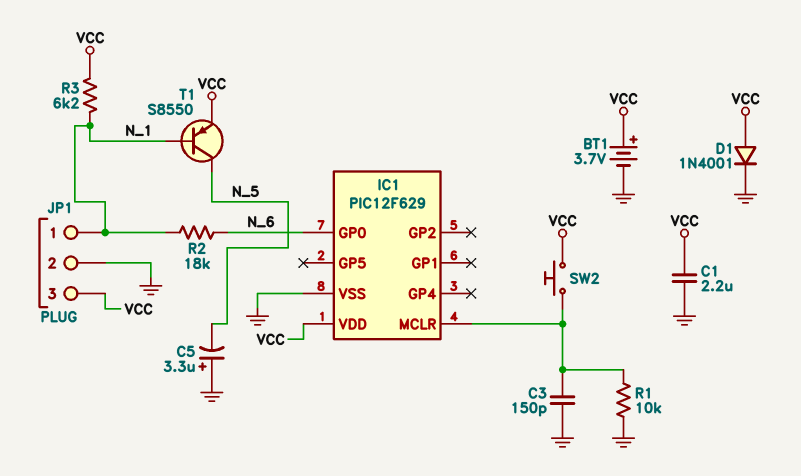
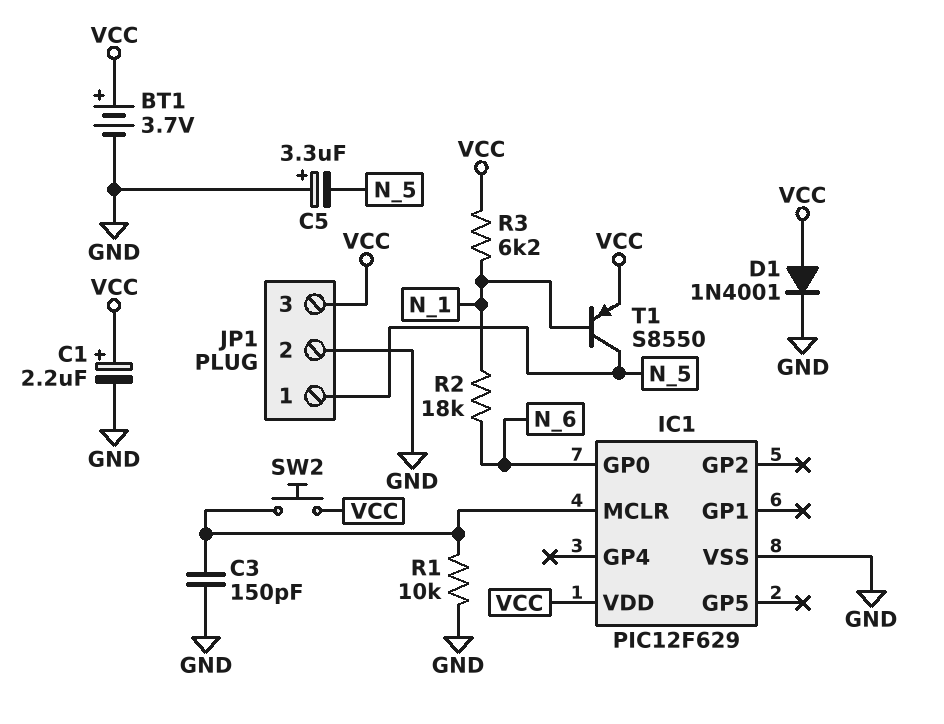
C1: 2.2uF (GND, VCC) -> 2.2uF (plus VCC, minus GND)
JP1 pin 1: N_1 -> N_5

